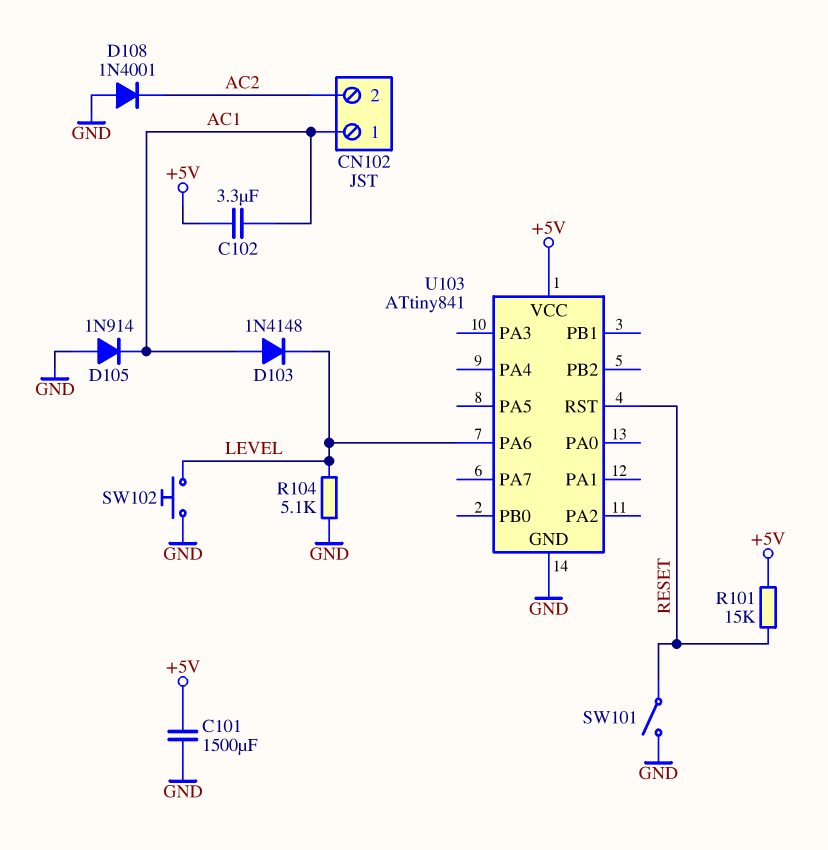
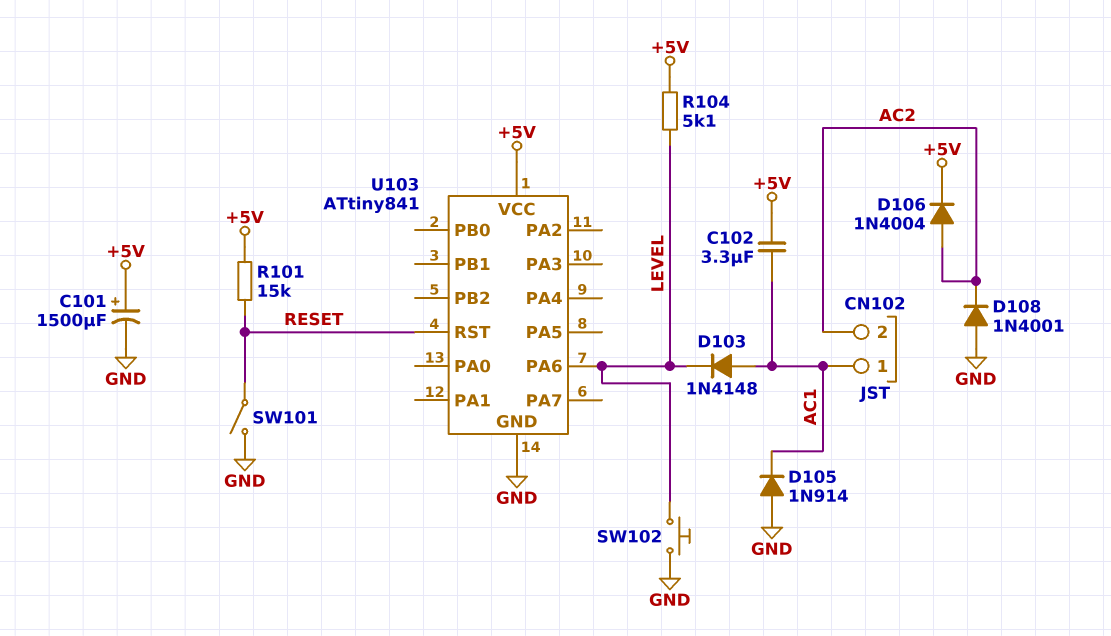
C101: 1500uF (+5V, GND) -> 1500uF (plus +5V, minus GND)
D106: none -> diode 1N4004 (A AC2, K +5V)
R104: 5.1k (GND, LEVEL) -> 5.1k (+5V, LEVEL)

